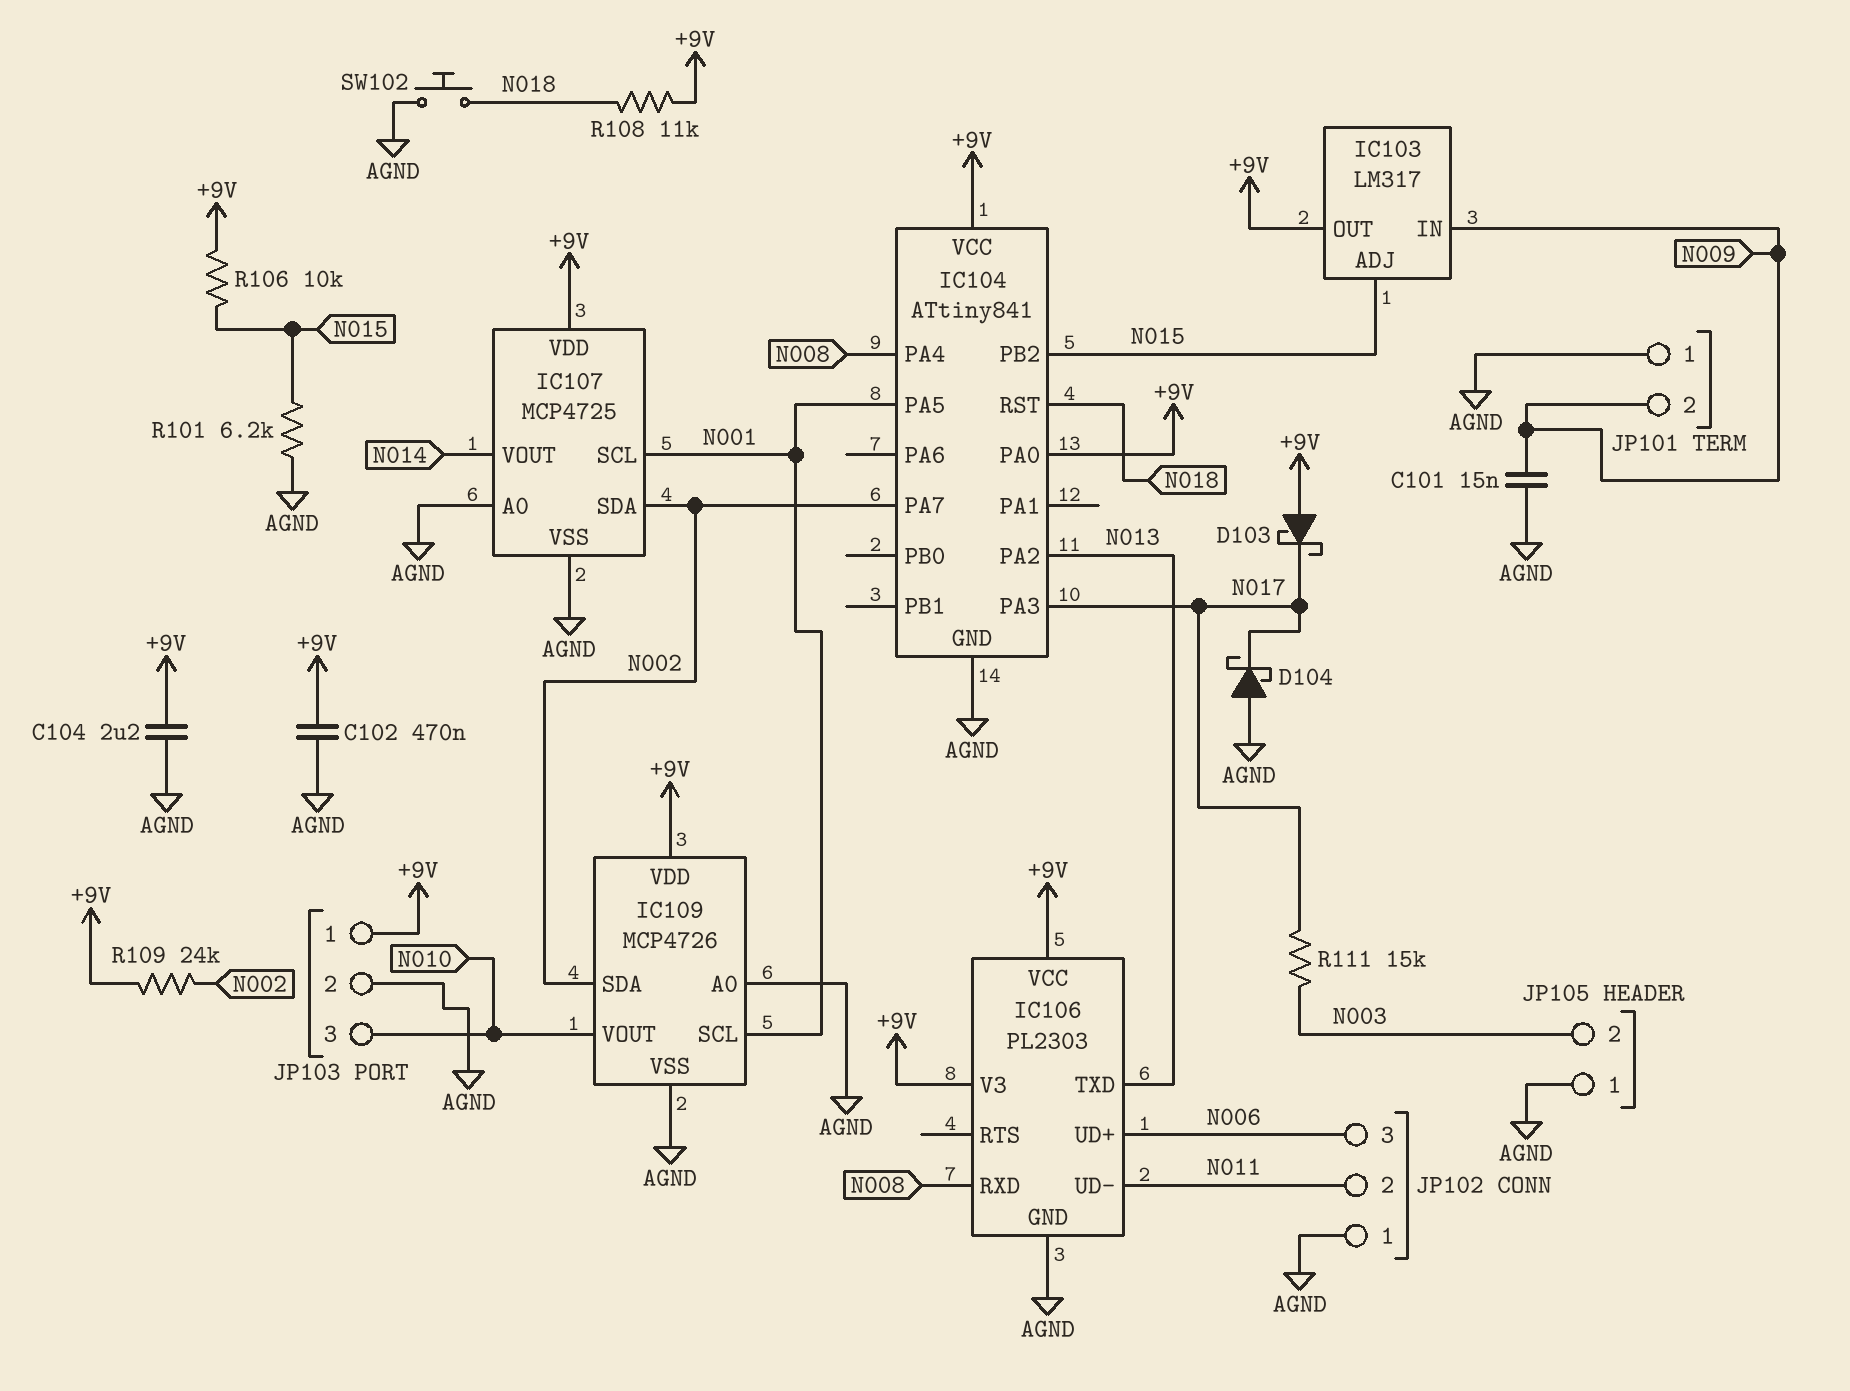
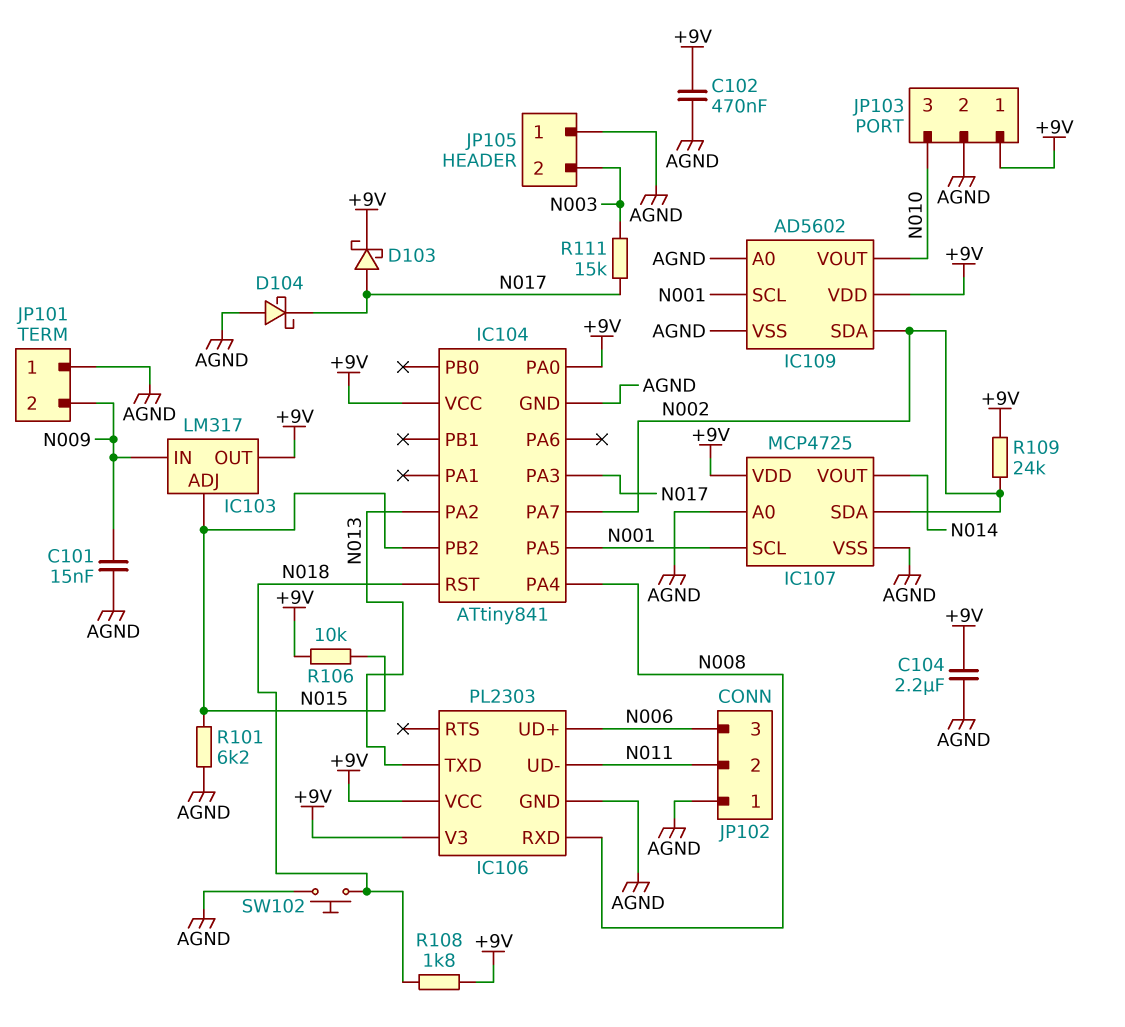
D103: schottky (A +9V, K N017) -> schottky (A N017, K +9V)
IC109: MCP4726 -> AD5602
R108: 11k (+9V, N018) -> 1.8k (+9V, N018)

